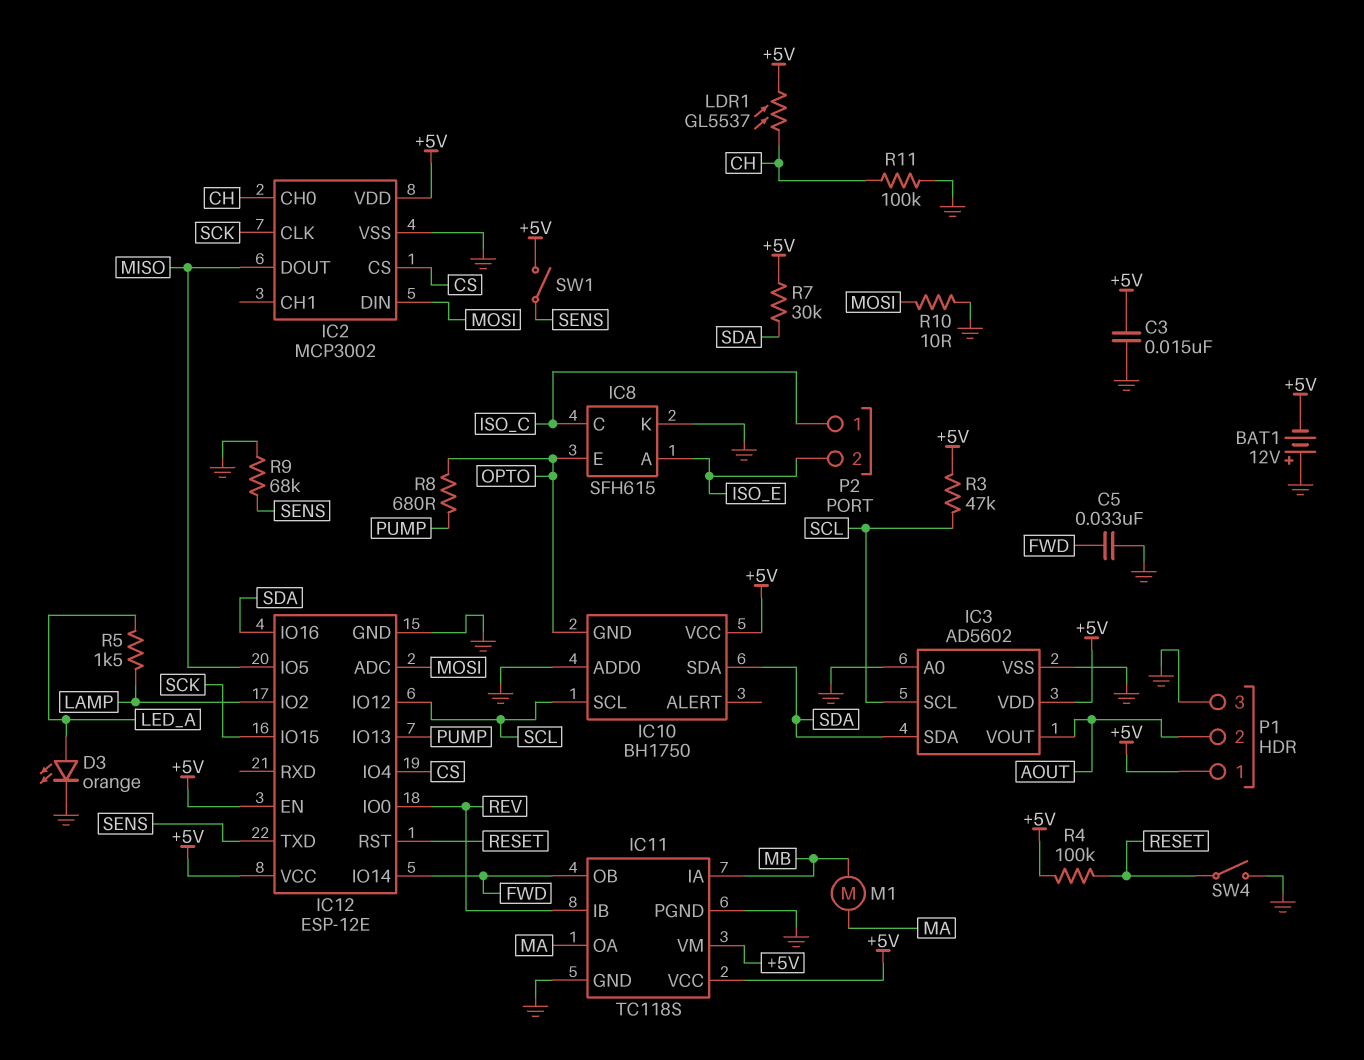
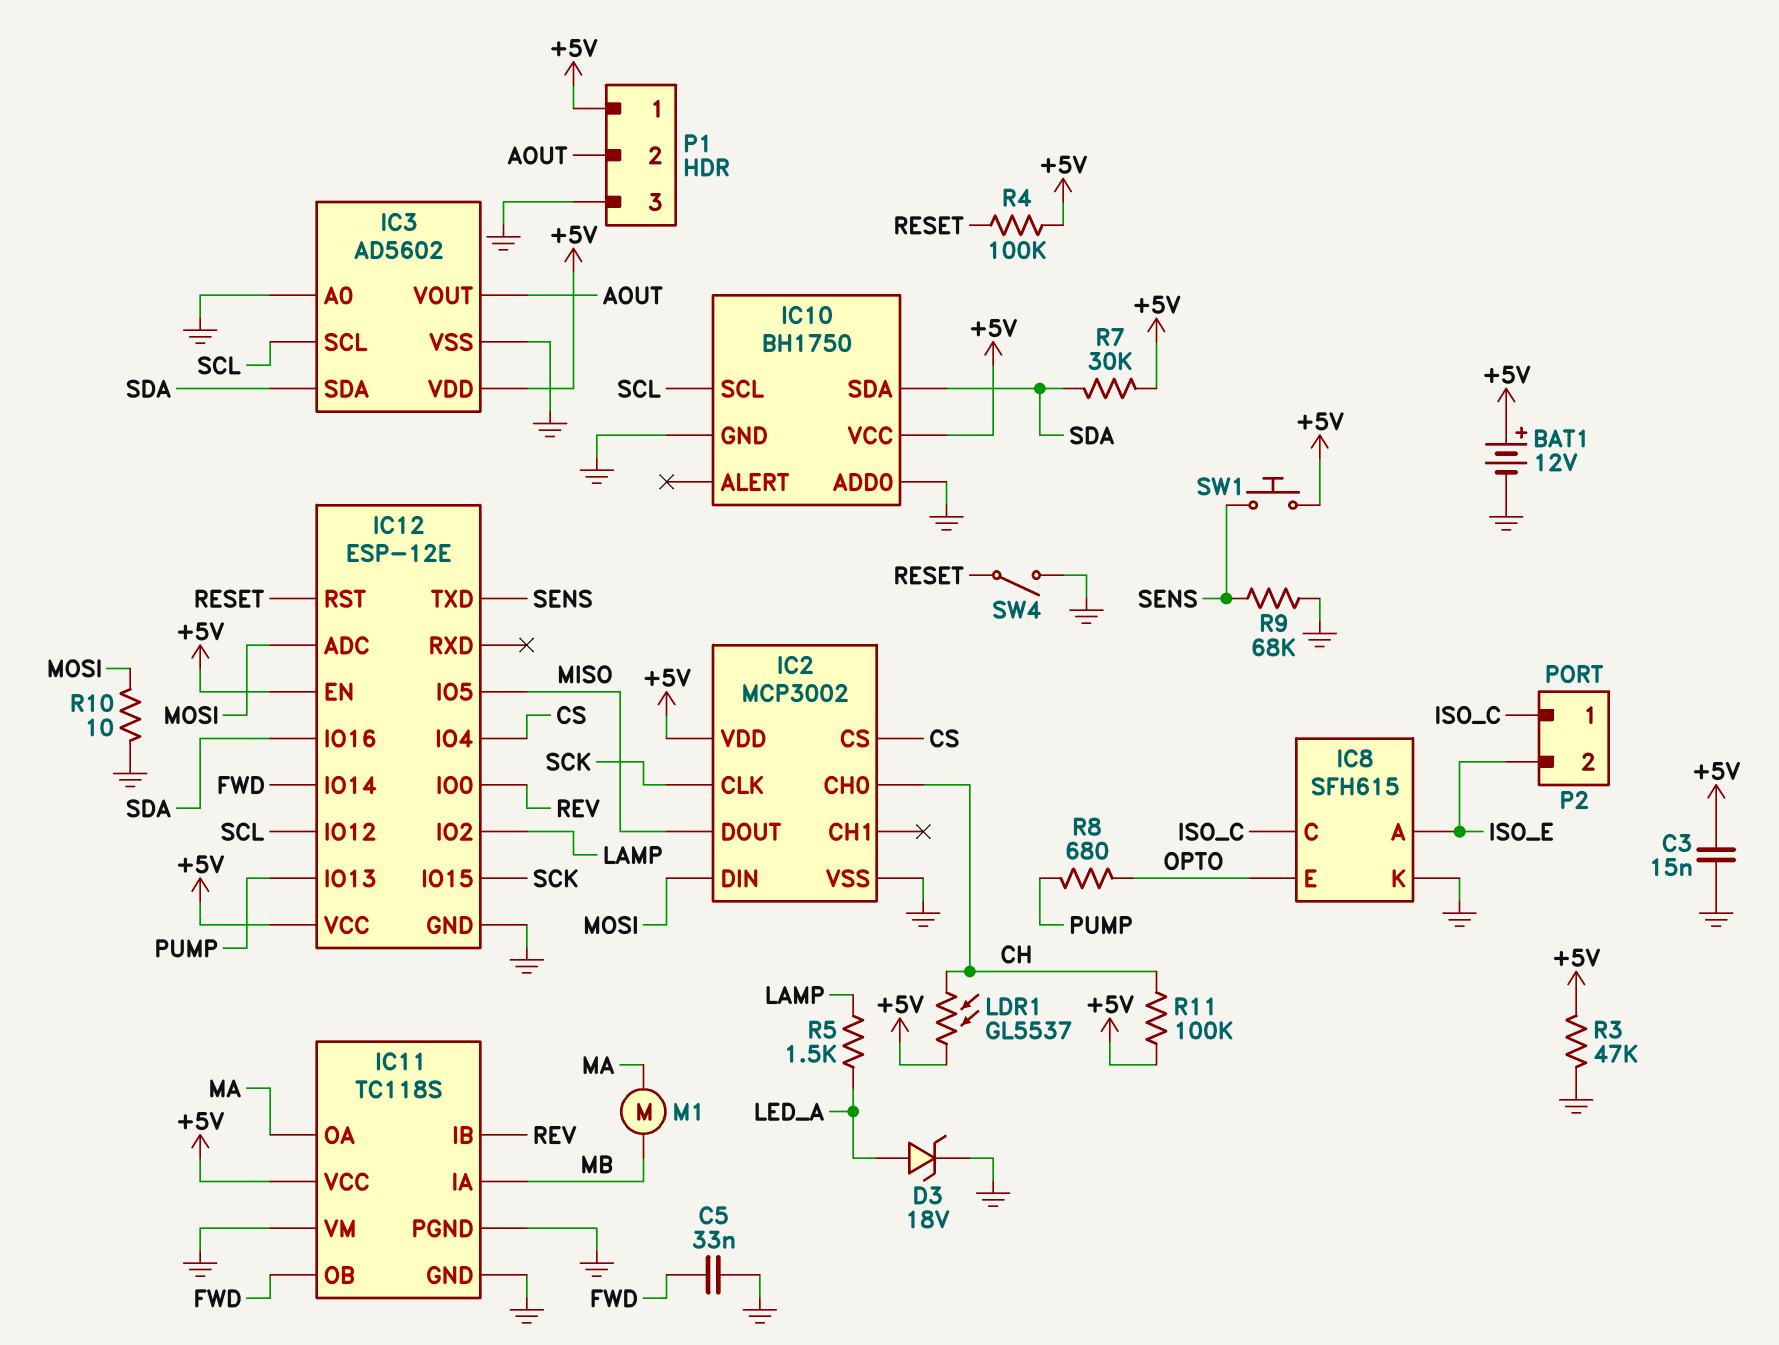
BAT1: 12V (plus GND, minus +5V) -> 12V (plus +5V, minus GND)
D3: LED orange (A LED_A, K GND) -> zener 18V (A LED_A, K GND)
IC10 pin GND: OPTO -> GND
IC11 pin VM: +5V -> GND
R3: 47k (+5V, SCL) -> 47k (+5V, GND)
R11: 100k (CH, GND) -> 100k (+5V, CH)
SW1: switch (+5V, SENS) -> button (+5V, SENS)

